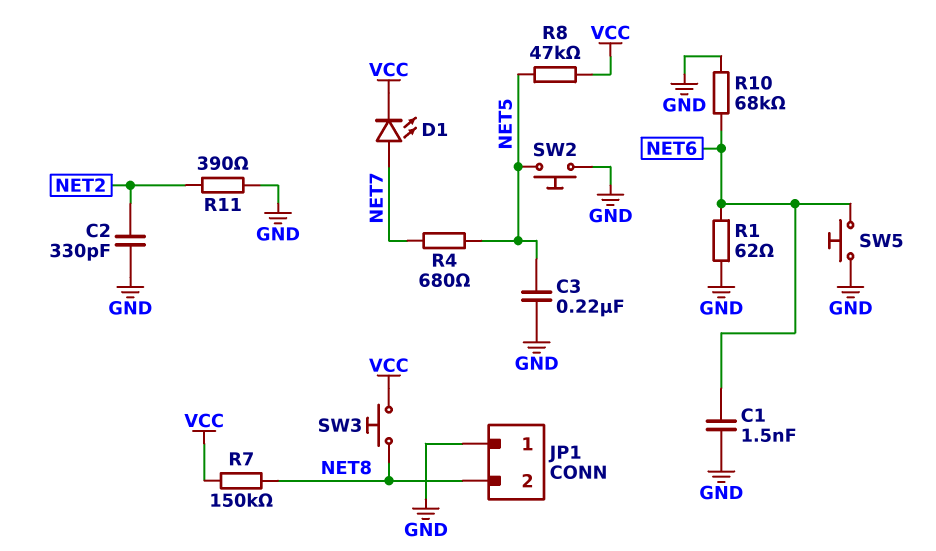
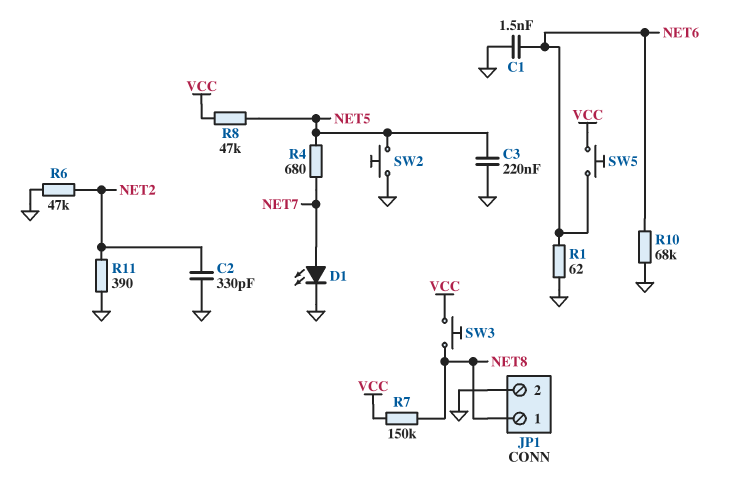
D1: LED (A NET7, K VCC) -> LED (A NET7, K GND)
JP1 pin 1: GND -> NET8
JP1 pin 2: NET8 -> GND
R6: none -> 47k (GND, NET2)
SW5: button (GND, NET6) -> button (NET6, VCC)

